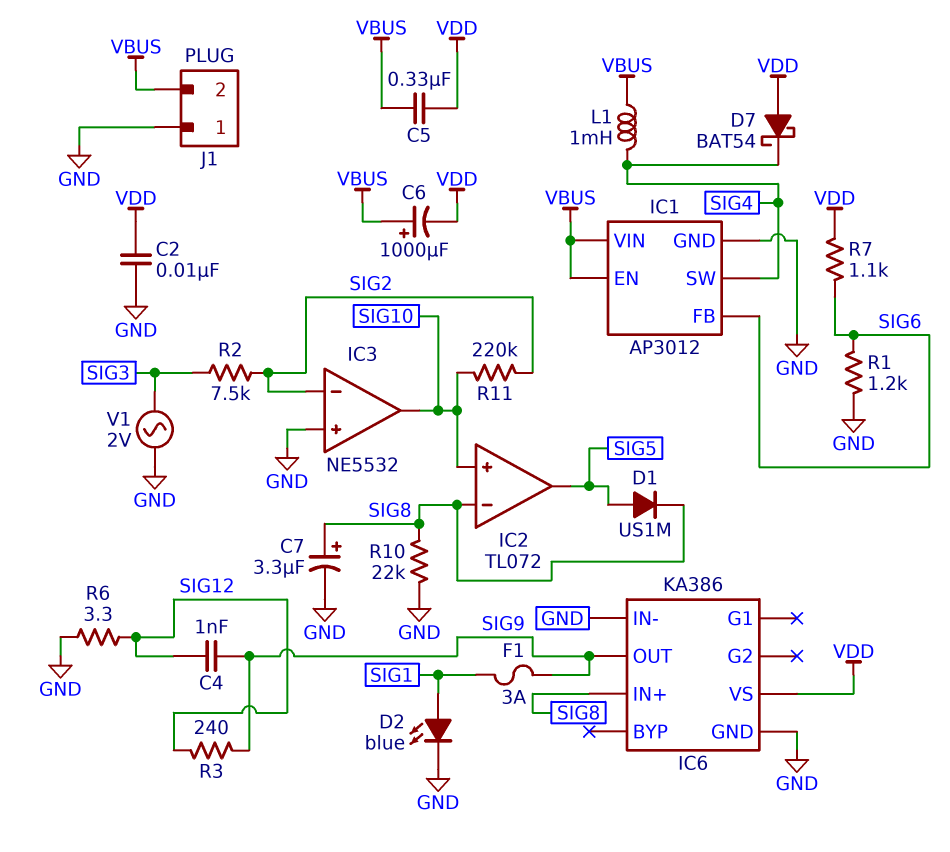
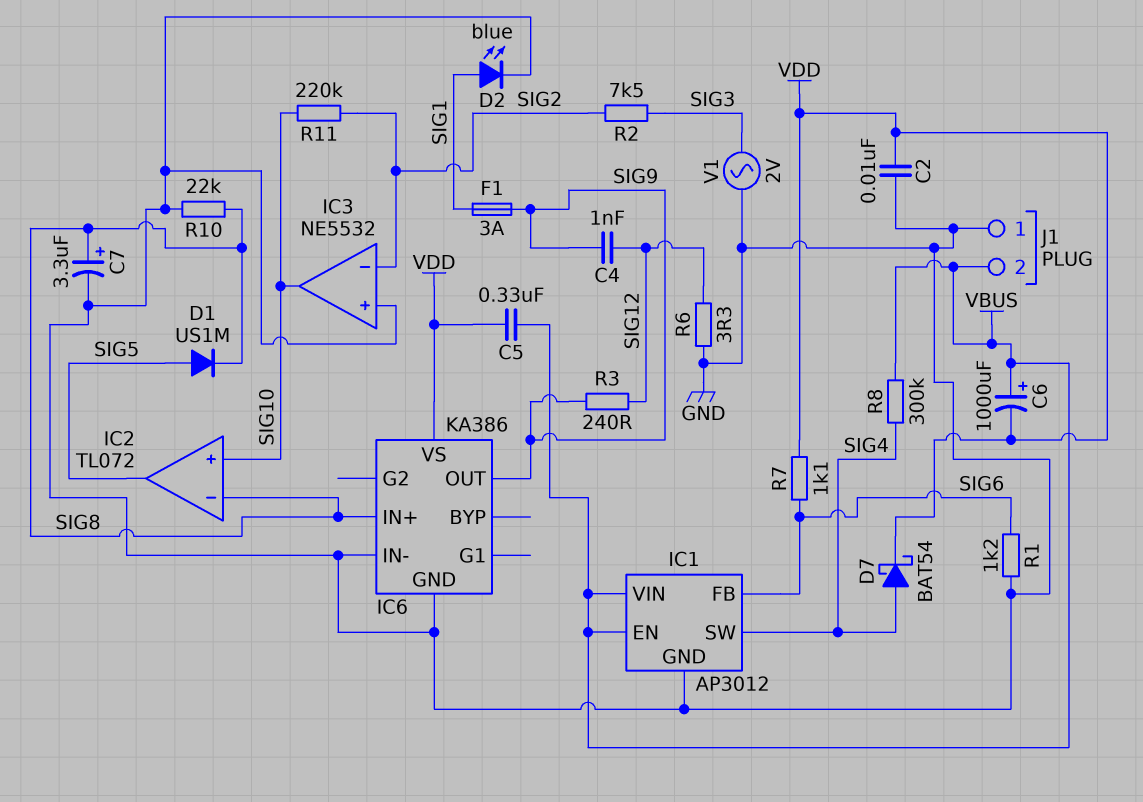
D7: schottky BAT54 (A VDD, K SIG4) -> schottky BAT54 (A SIG4, K VDD)
L1: 1mH (SIG4, VBUS) -> none
R8: none -> 300k (SIG4, VBUS)

